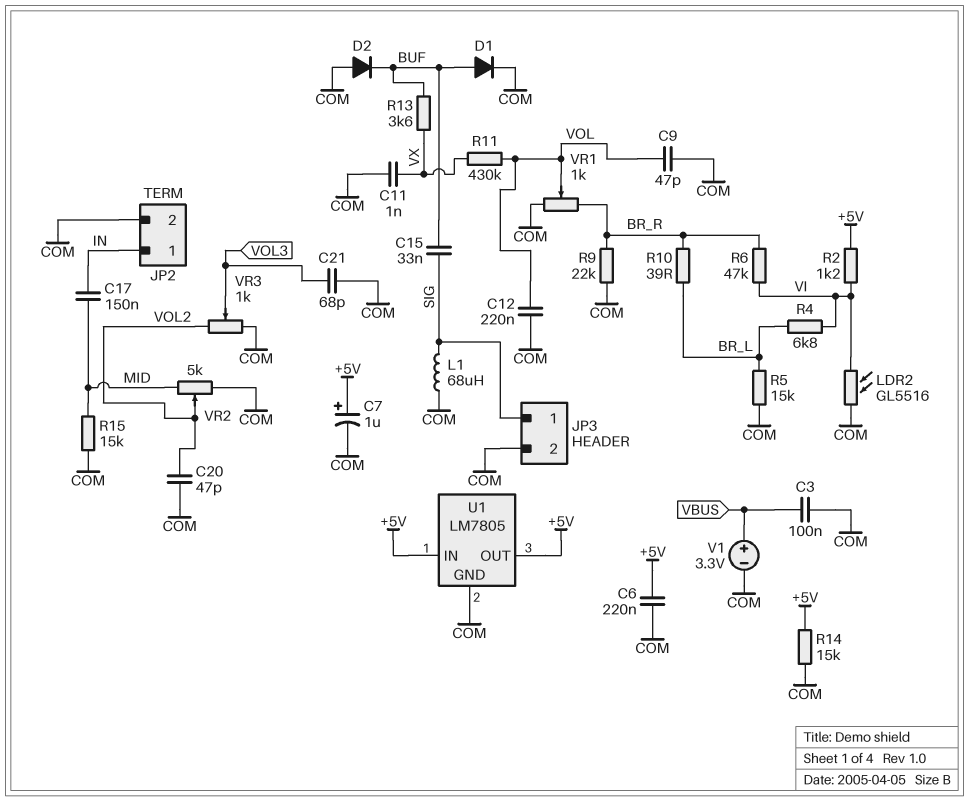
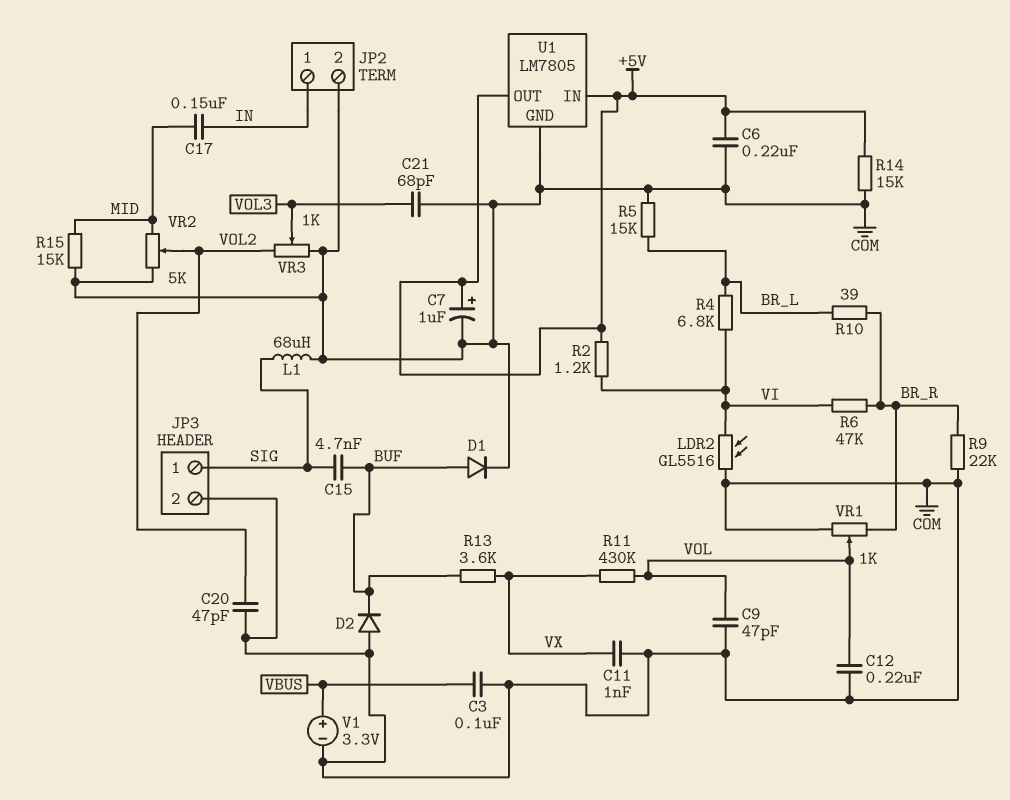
C15: 33nF (BUF, SIG) -> 4.7nF (BUF, SIG)

